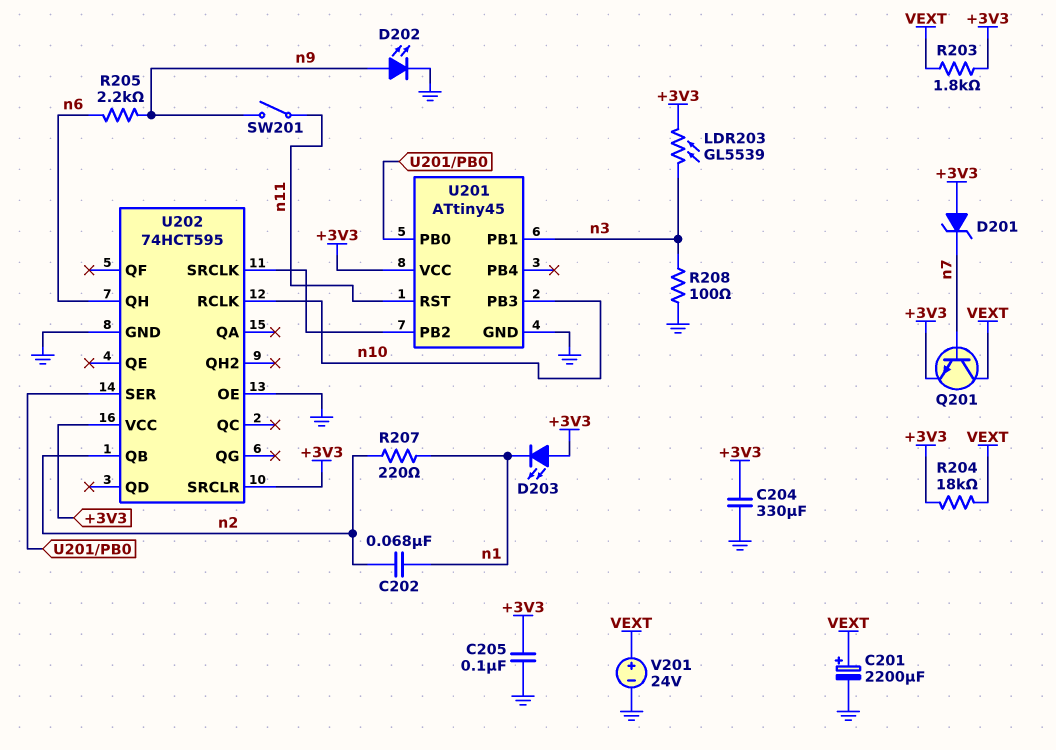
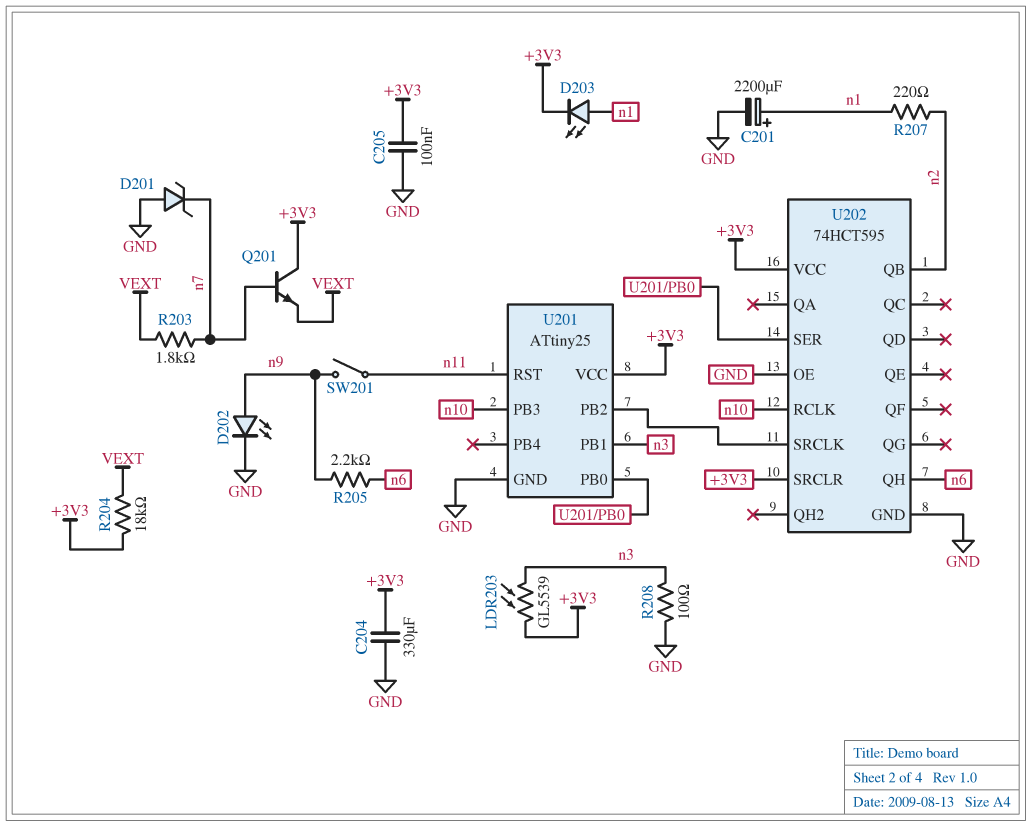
C201: 2200uF (plus VEXT, minus GND) -> 2200uF (plus n1, minus GND)
C202: 68nF (n1, n2) -> none
D201: zener (A +3V3, K n7) -> zener (A GND, K n7)
D203: LED (A +3V3, K n1) -> LED (A n1, K +3V3)
Q201: NPN (B n7, C VEXT, E +3V3) -> NPN (B n7, C +3V3, E VEXT)
R203: 1.8k (+3V3, VEXT) -> 1.8k (VEXT, n7)
U201: ATtiny45 -> ATtiny25
V201: 24V (plus VEXT, minus GND) -> none

